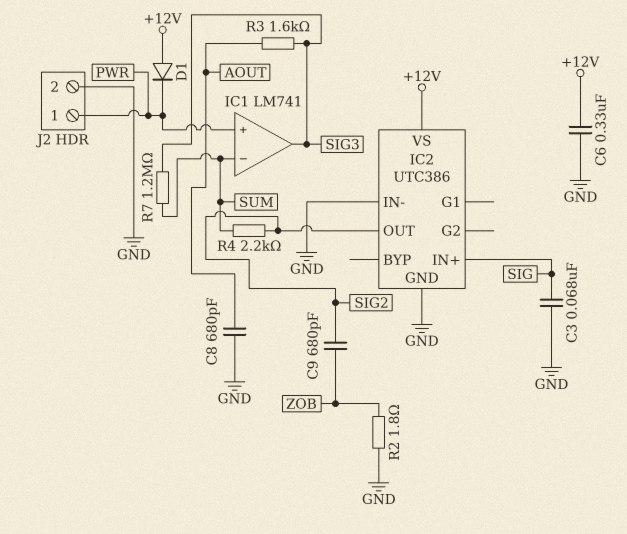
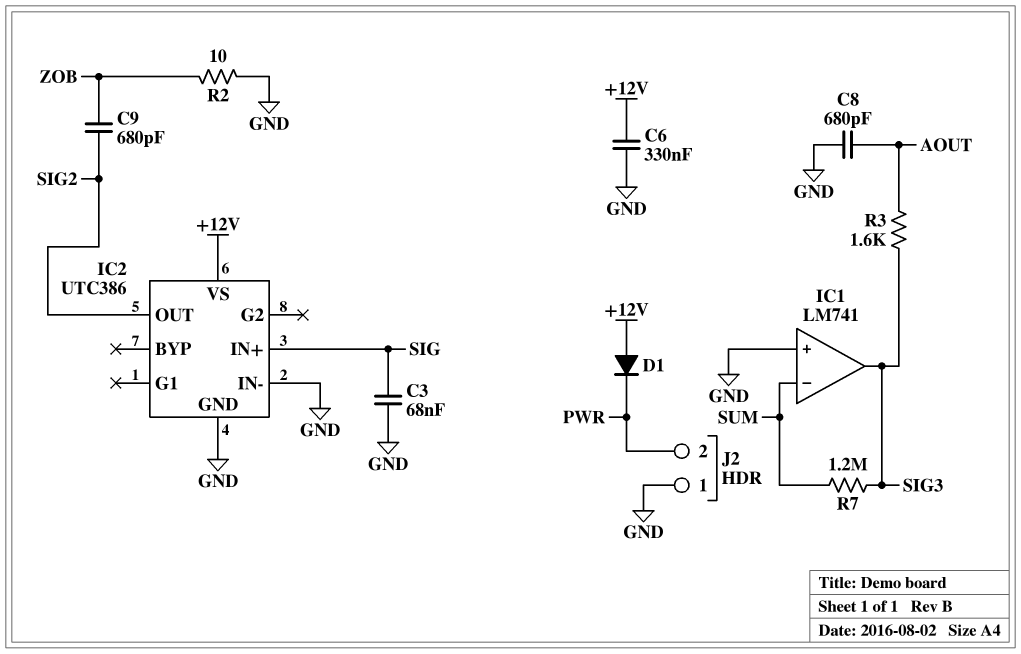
IC1 pin in+: PWR -> GND
J2 pin 1: PWR -> GND
J2 pin 2: GND -> PWR
R2: 1.8 (GND, ZOB) -> 10 (GND, ZOB)
R4: 2.2k (SIG2, SUM) -> none

